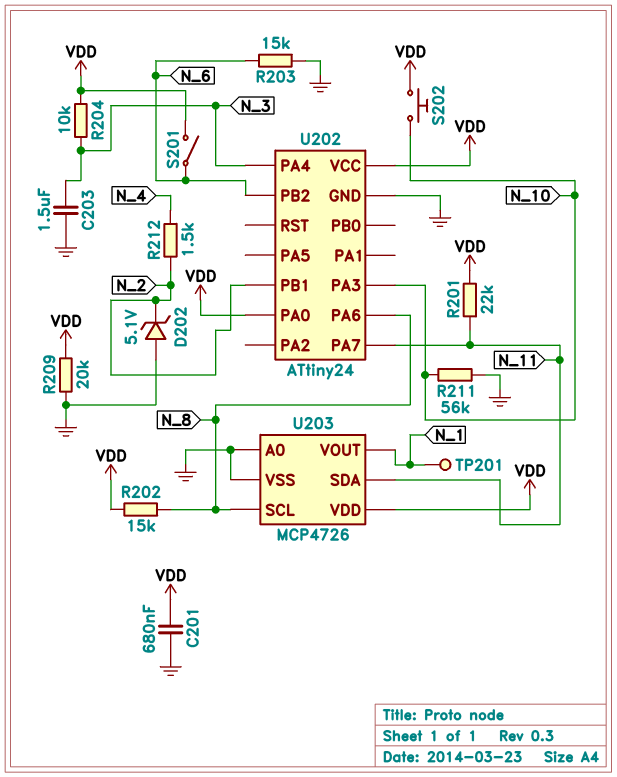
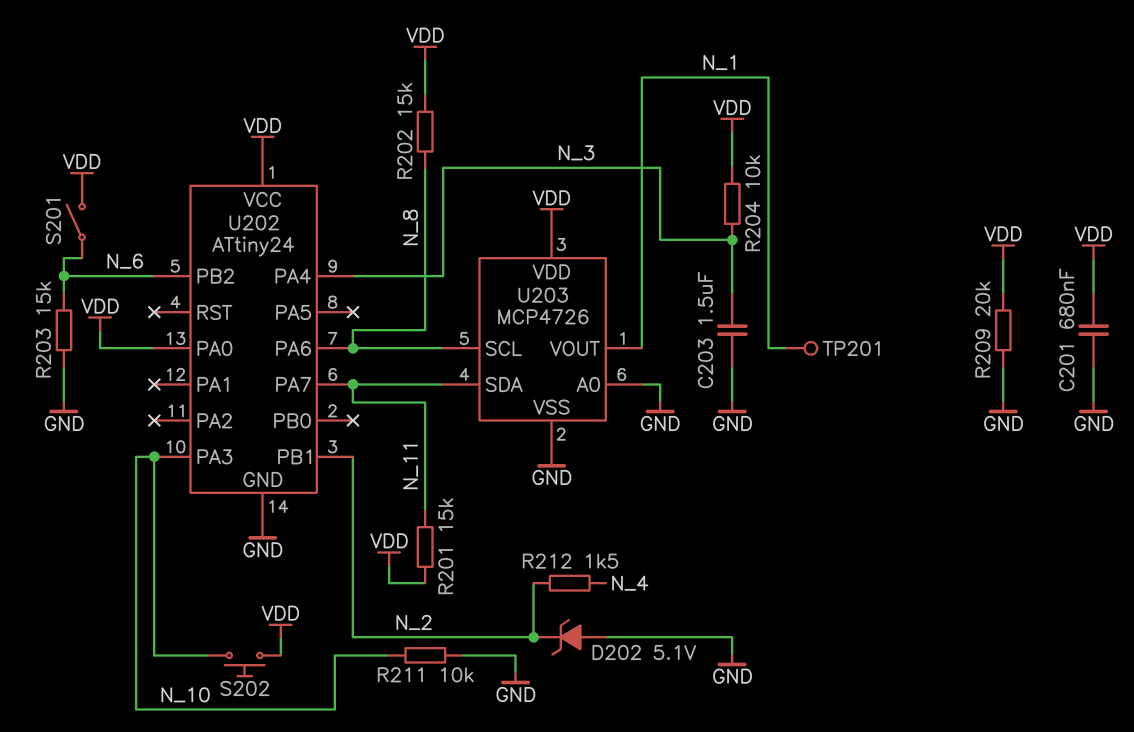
R201: 22k (N_11, VDD) -> 15k (N_11, VDD)
R211: 56k (GND, N_10) -> 10k (GND, N_10)

